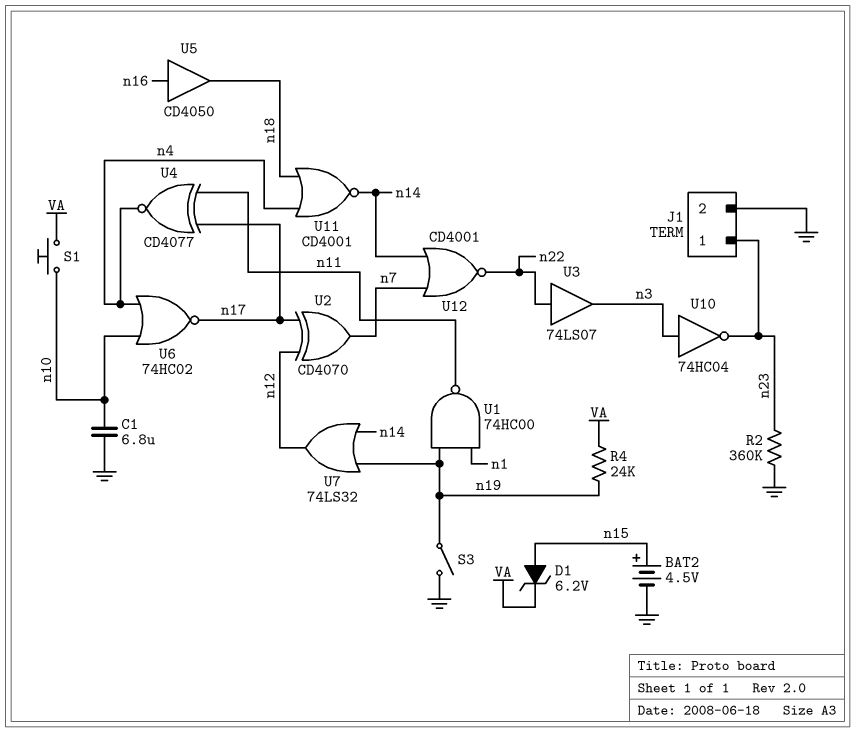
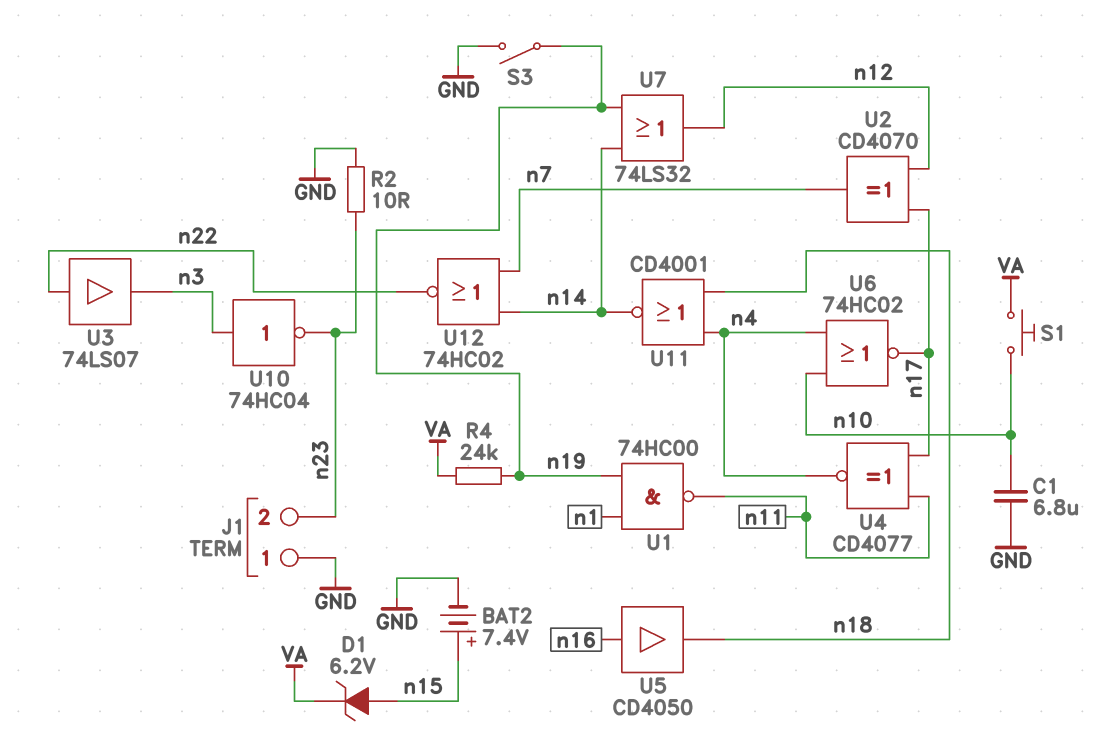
BAT2: 4.5V (plus n15, minus GND) -> 7.4V (plus n15, minus GND)
J1 pin 1: n23 -> GND
J1 pin 2: GND -> n23
R2: 360k (GND, n23) -> 10 (GND, n23)
U12: NOR CD4001 (in n7, in n14, out n22) -> NOR 74HC02 (in n7, in n14, out n22)

